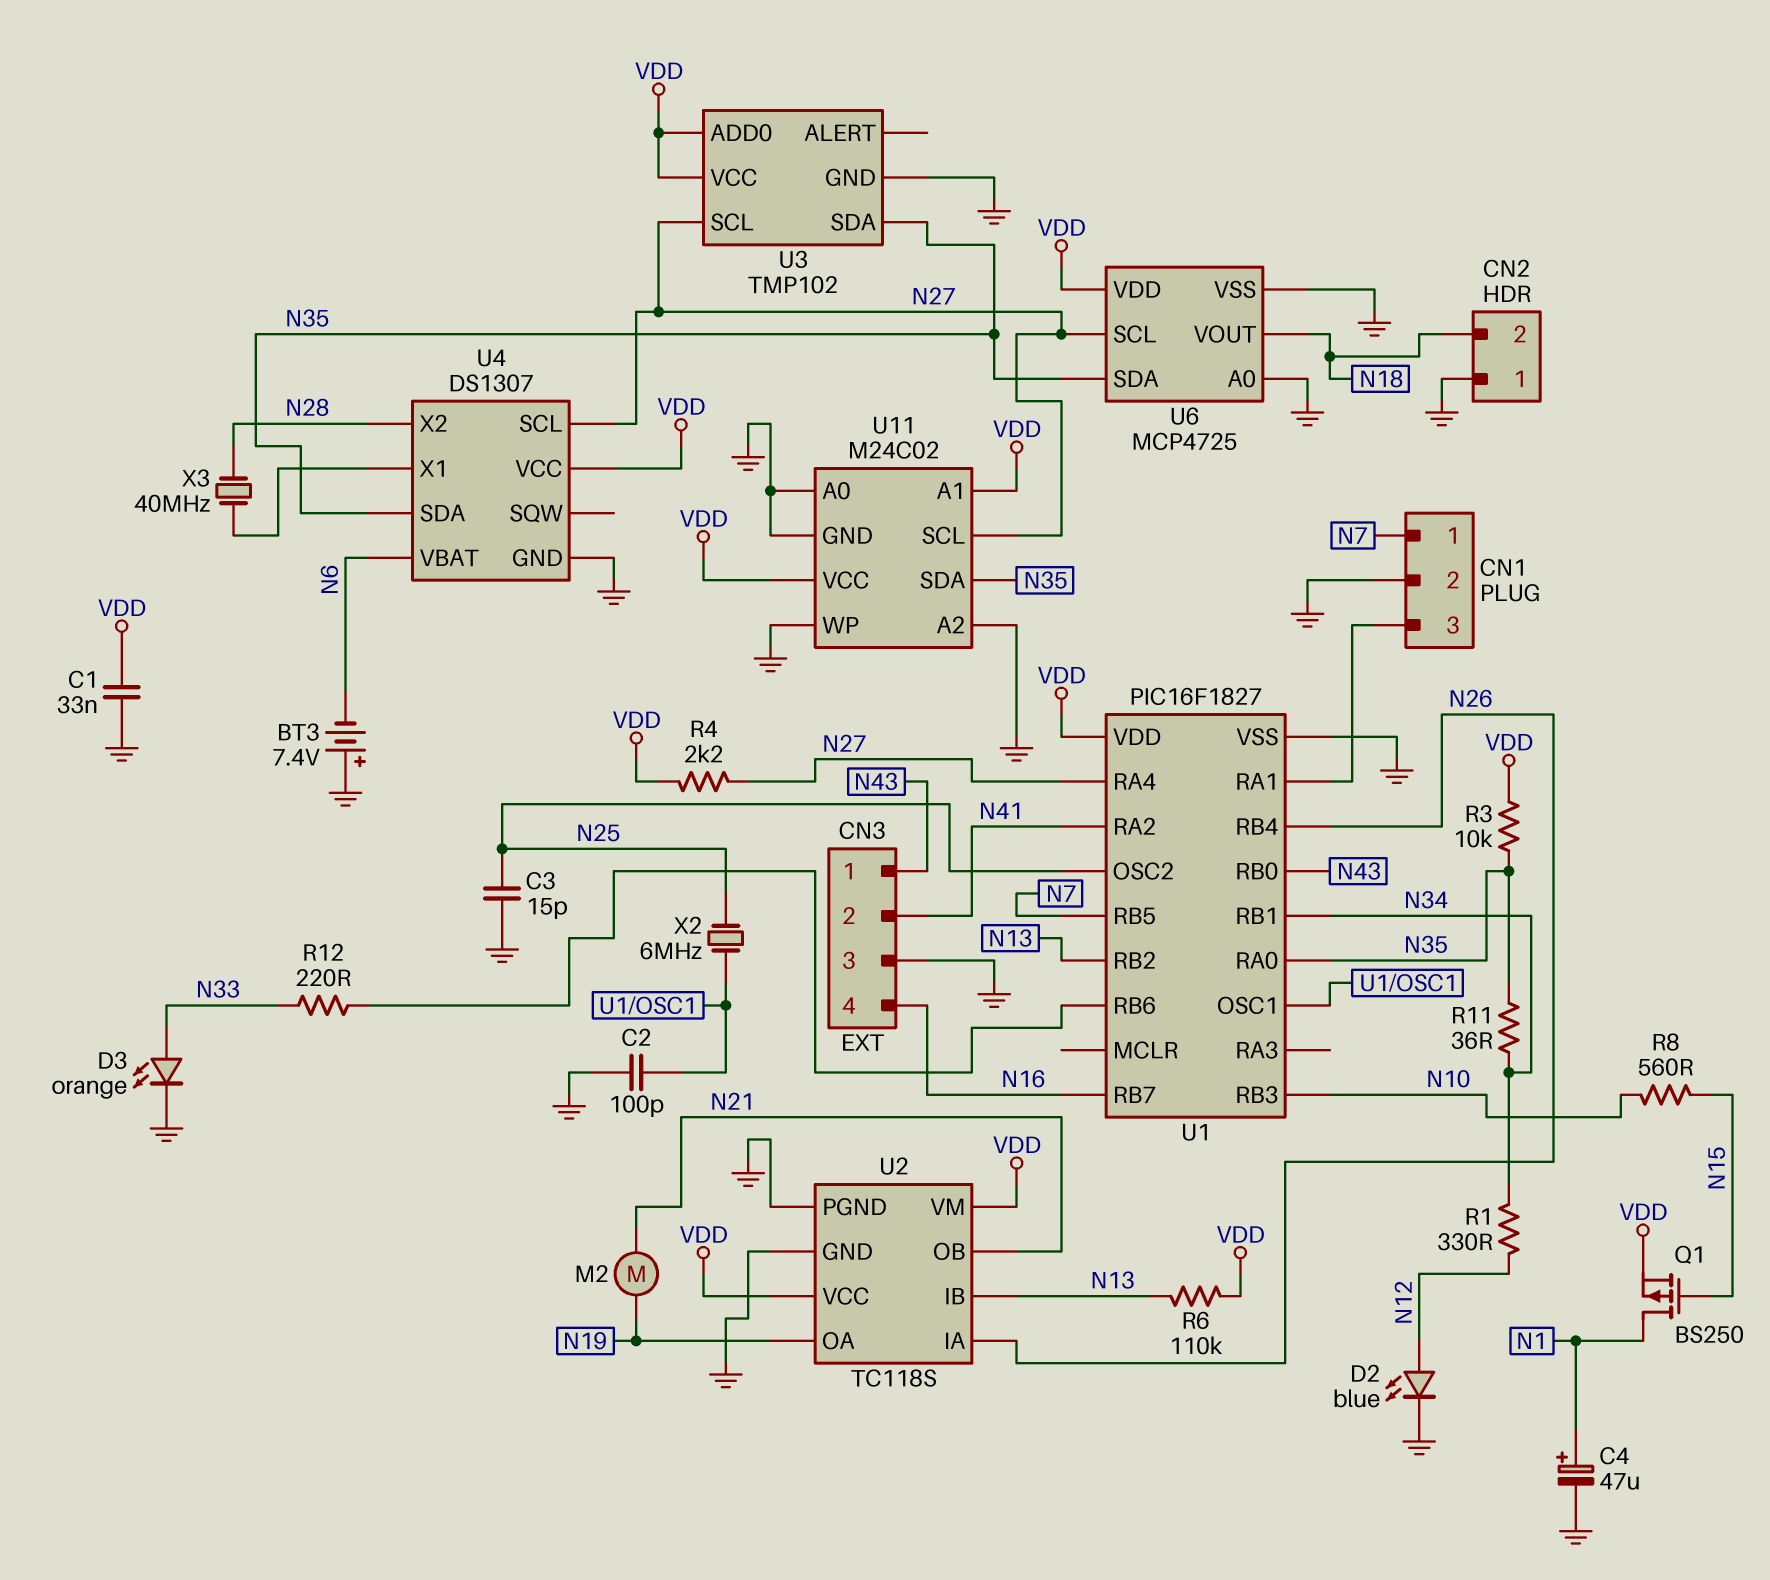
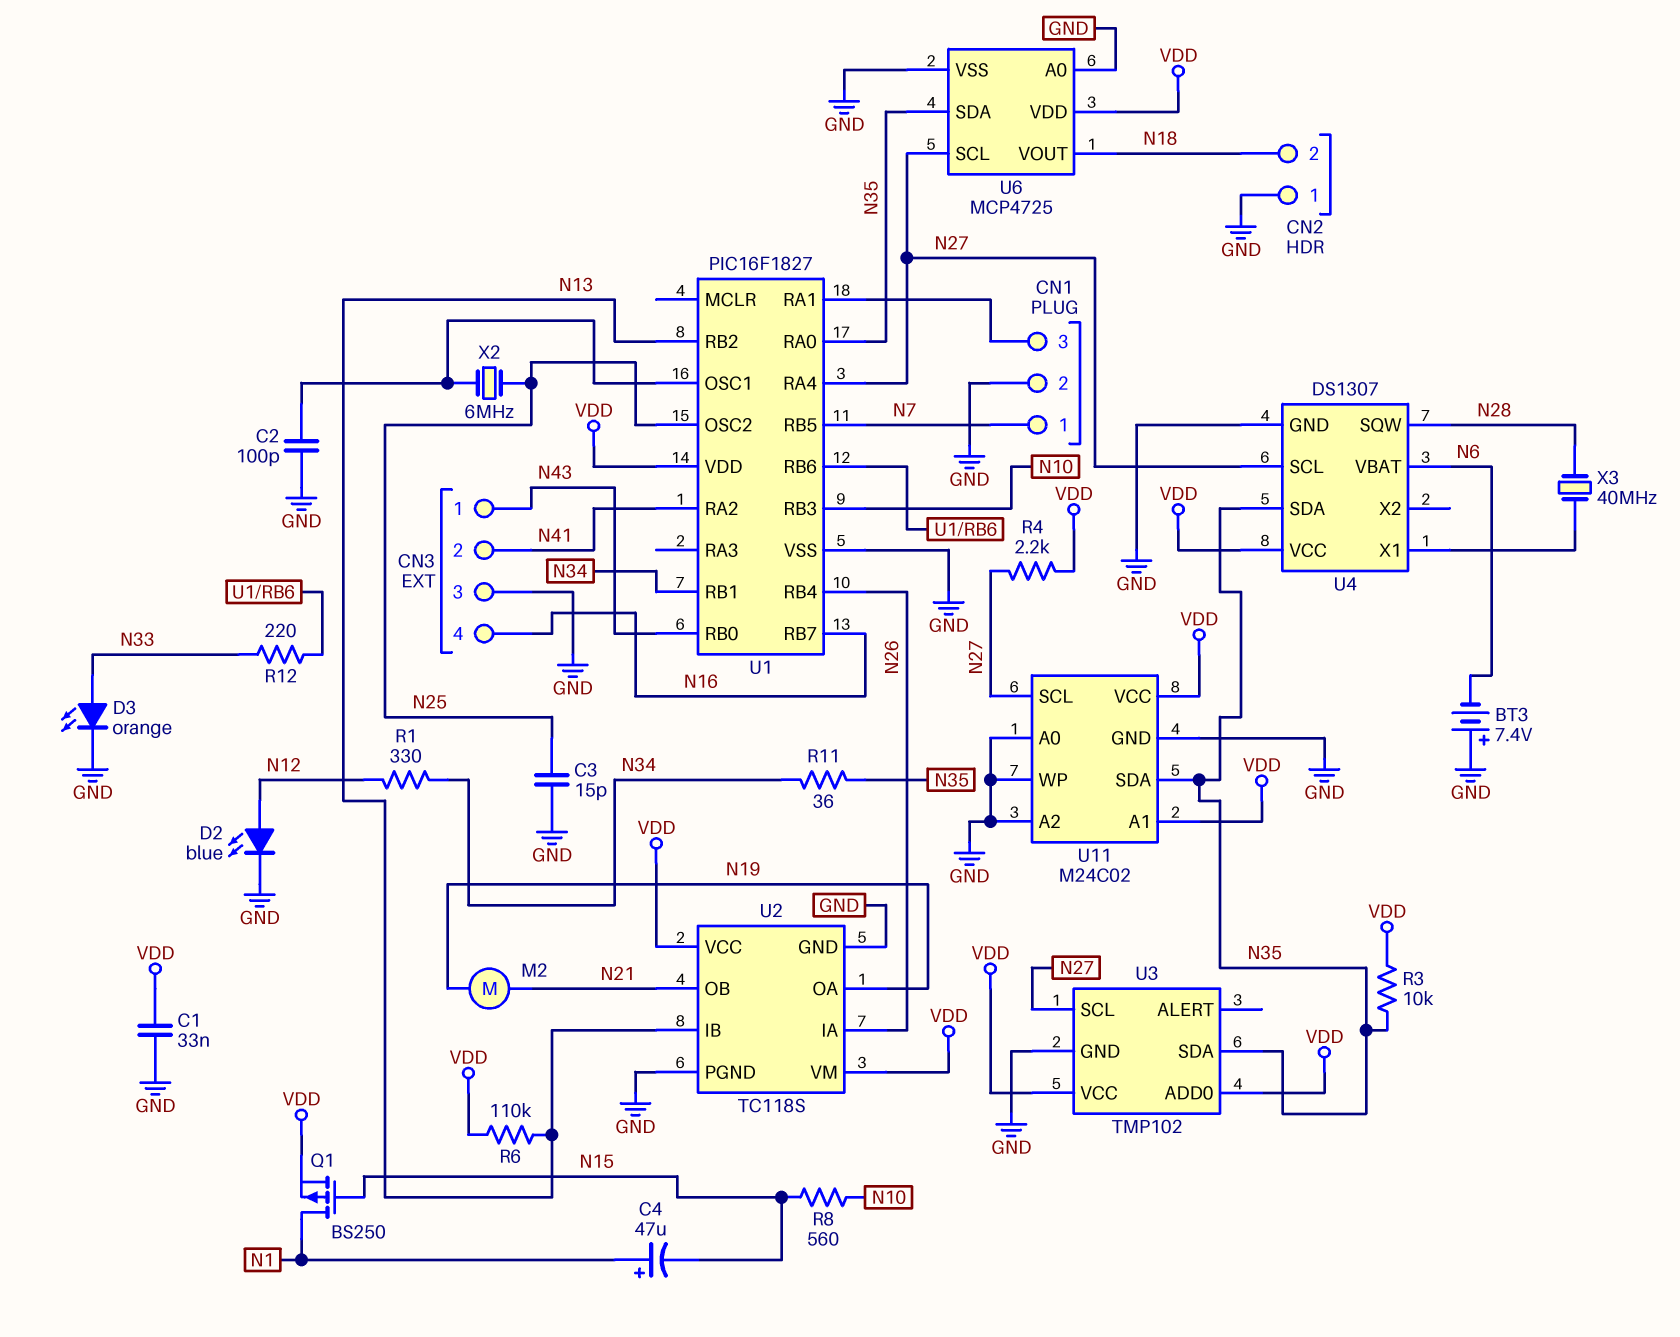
C4: 47uF (plus N1, minus GND) -> 47uF (plus N1, minus N15)
U4 pin SQW: none -> N28
U4 pin X2: N28 -> none

